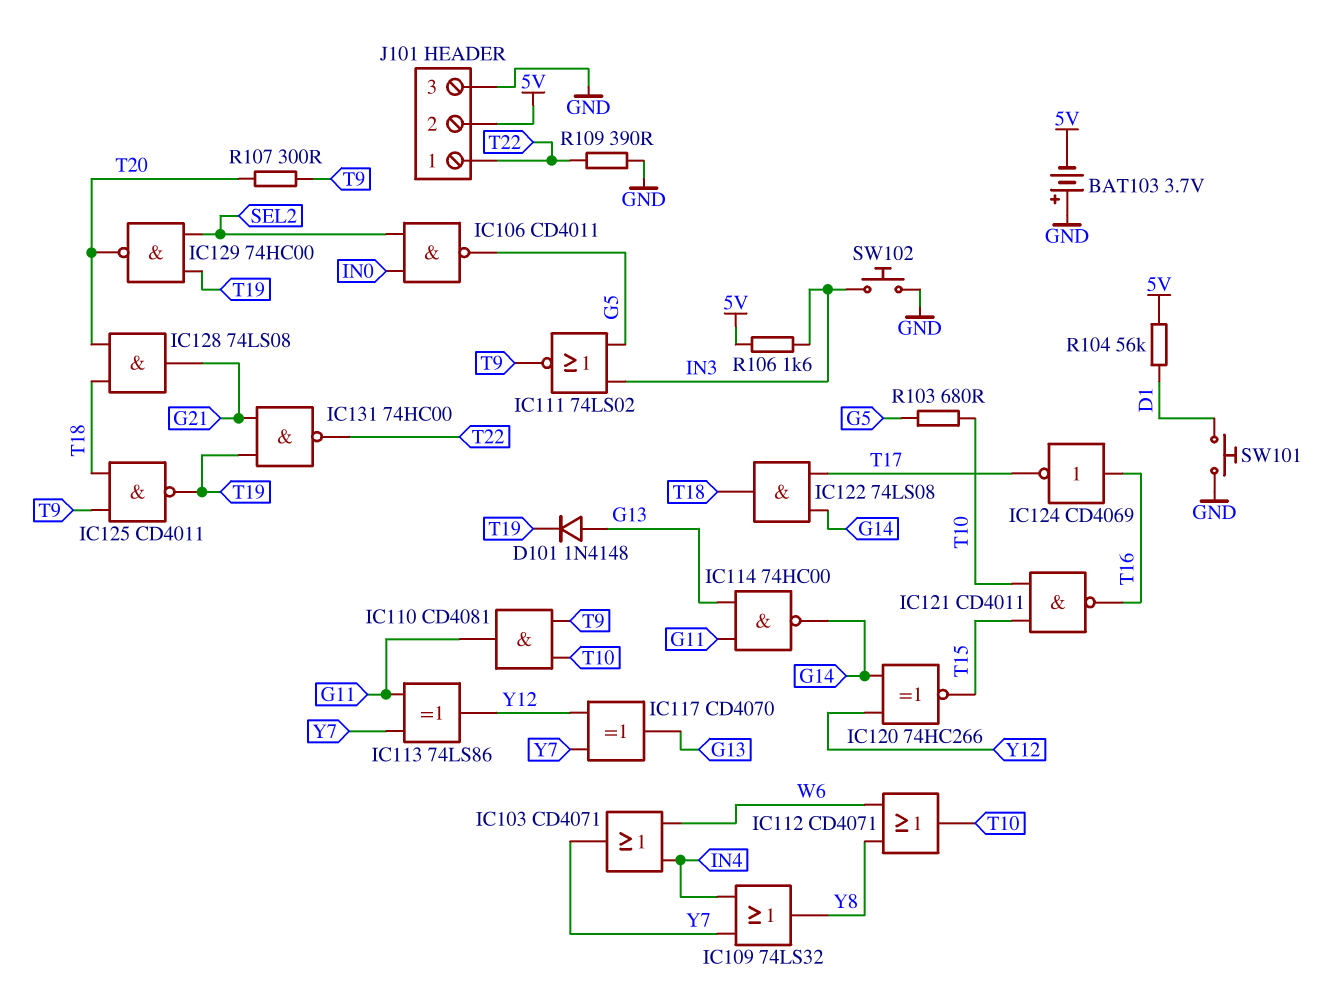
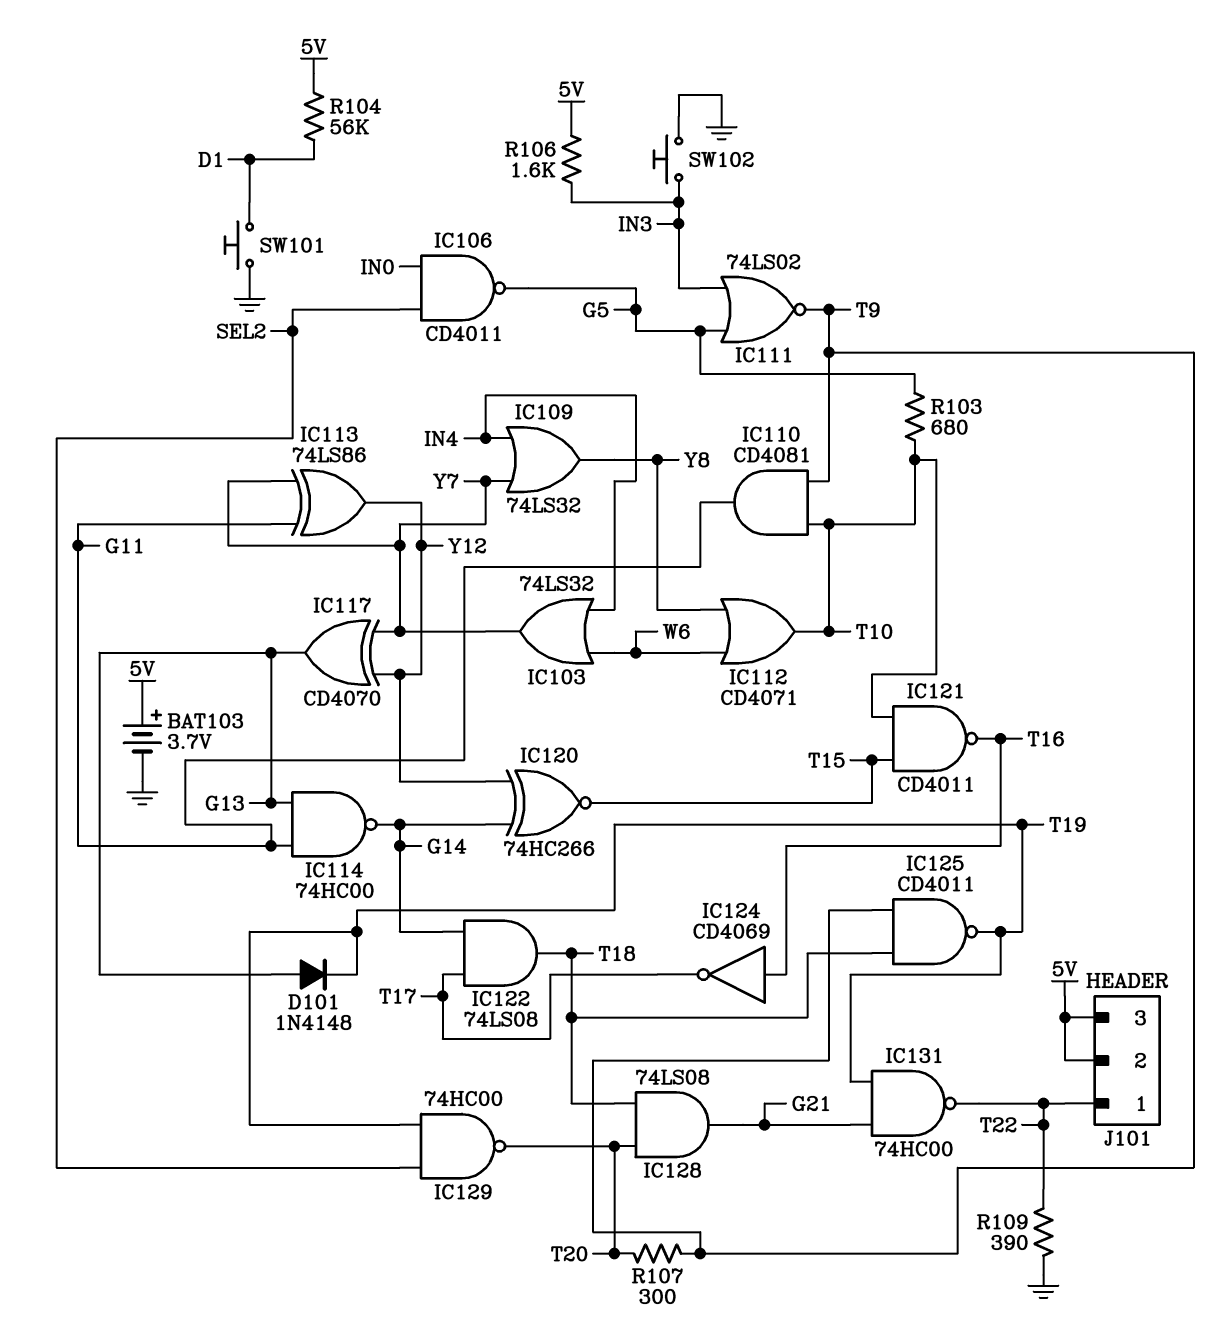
BAT103: 3.7V (plus GND, minus 5V) -> 3.7V (plus 5V, minus GND)
IC103: OR CD4071 (in IN4, in W6, out Y7) -> OR 74LS32 (in IN4, in W6, out Y7)
J101 pin 3: GND -> 5V

